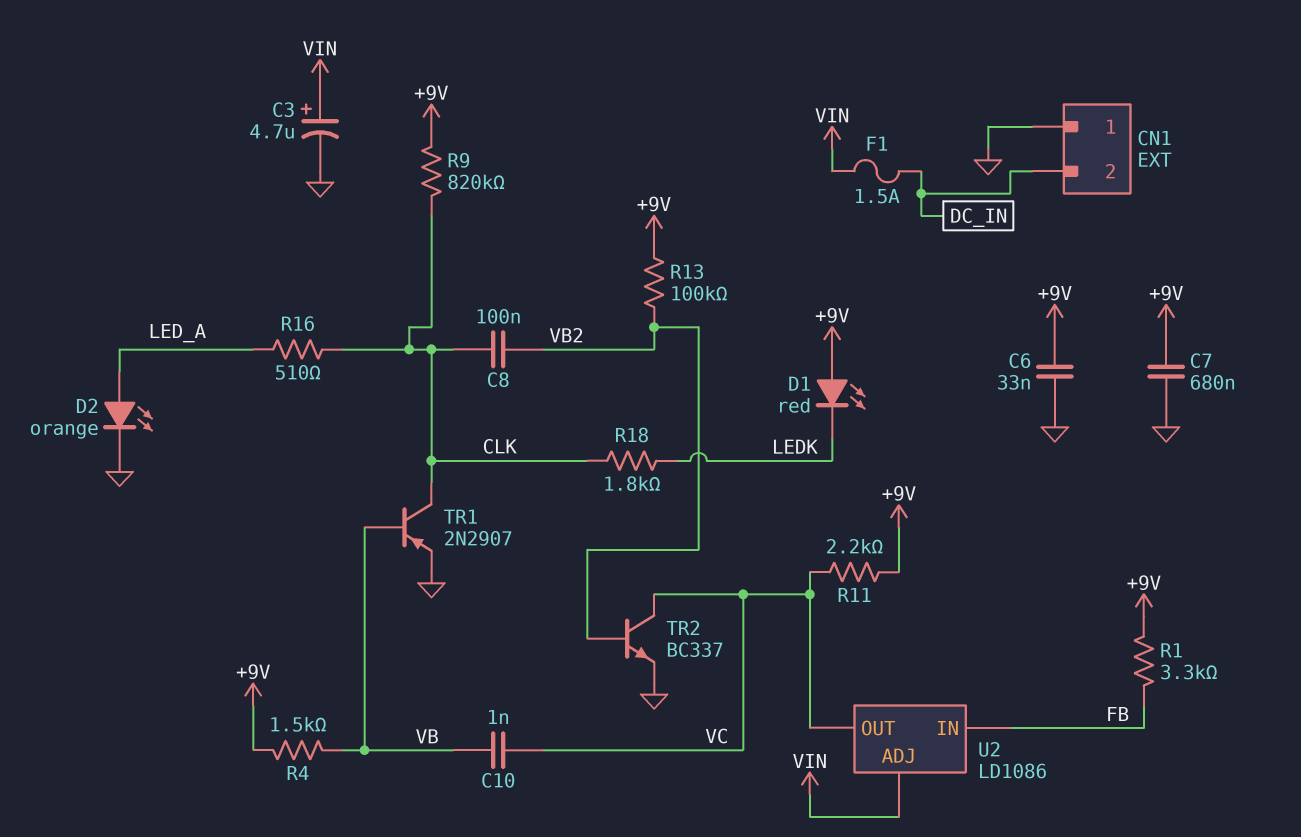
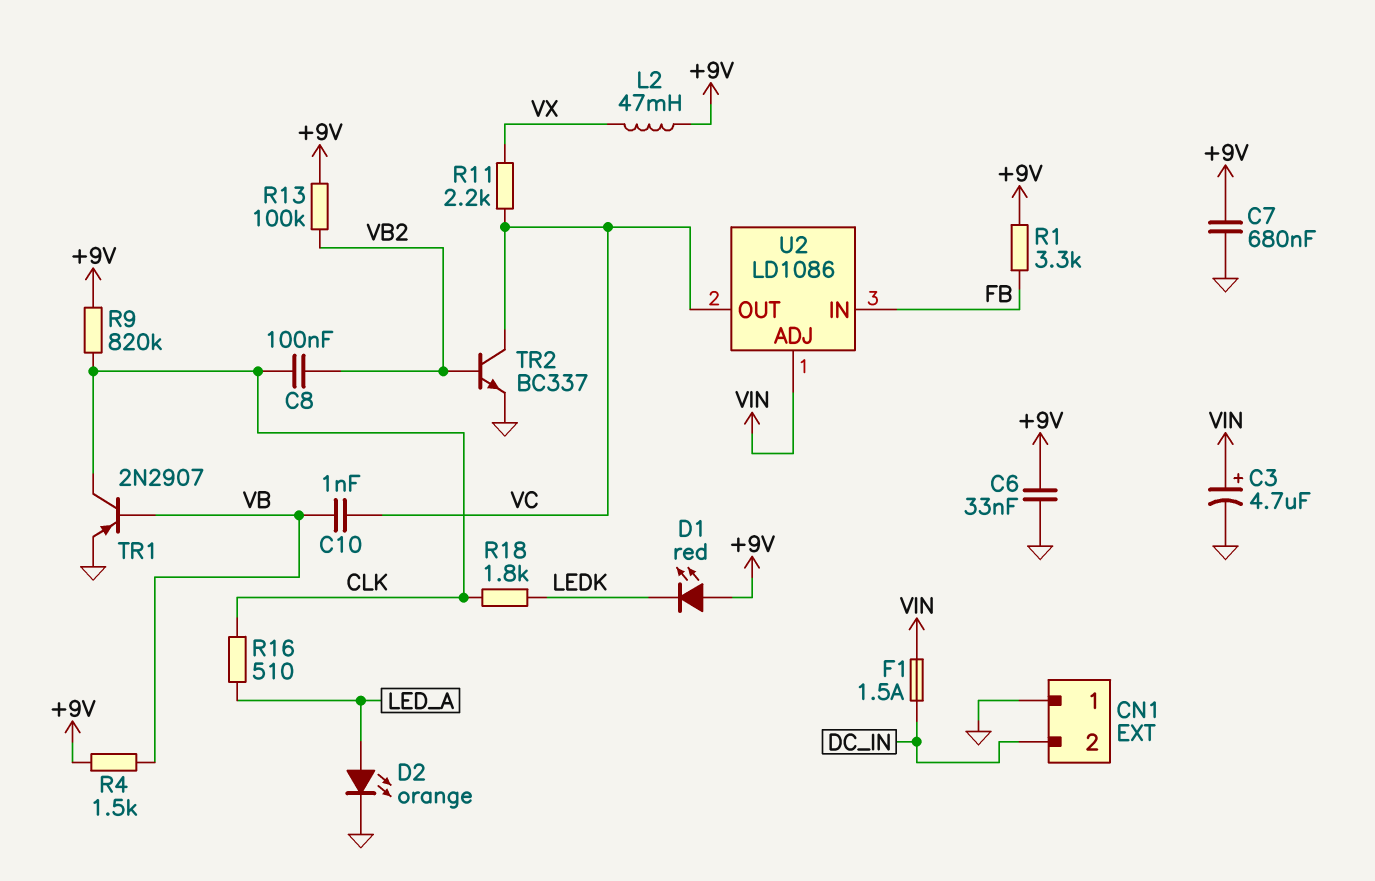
L2: none -> 47mH (+9V, VX)
R11: 2.2k (+9V, VC) -> 2.2k (VC, VX)

